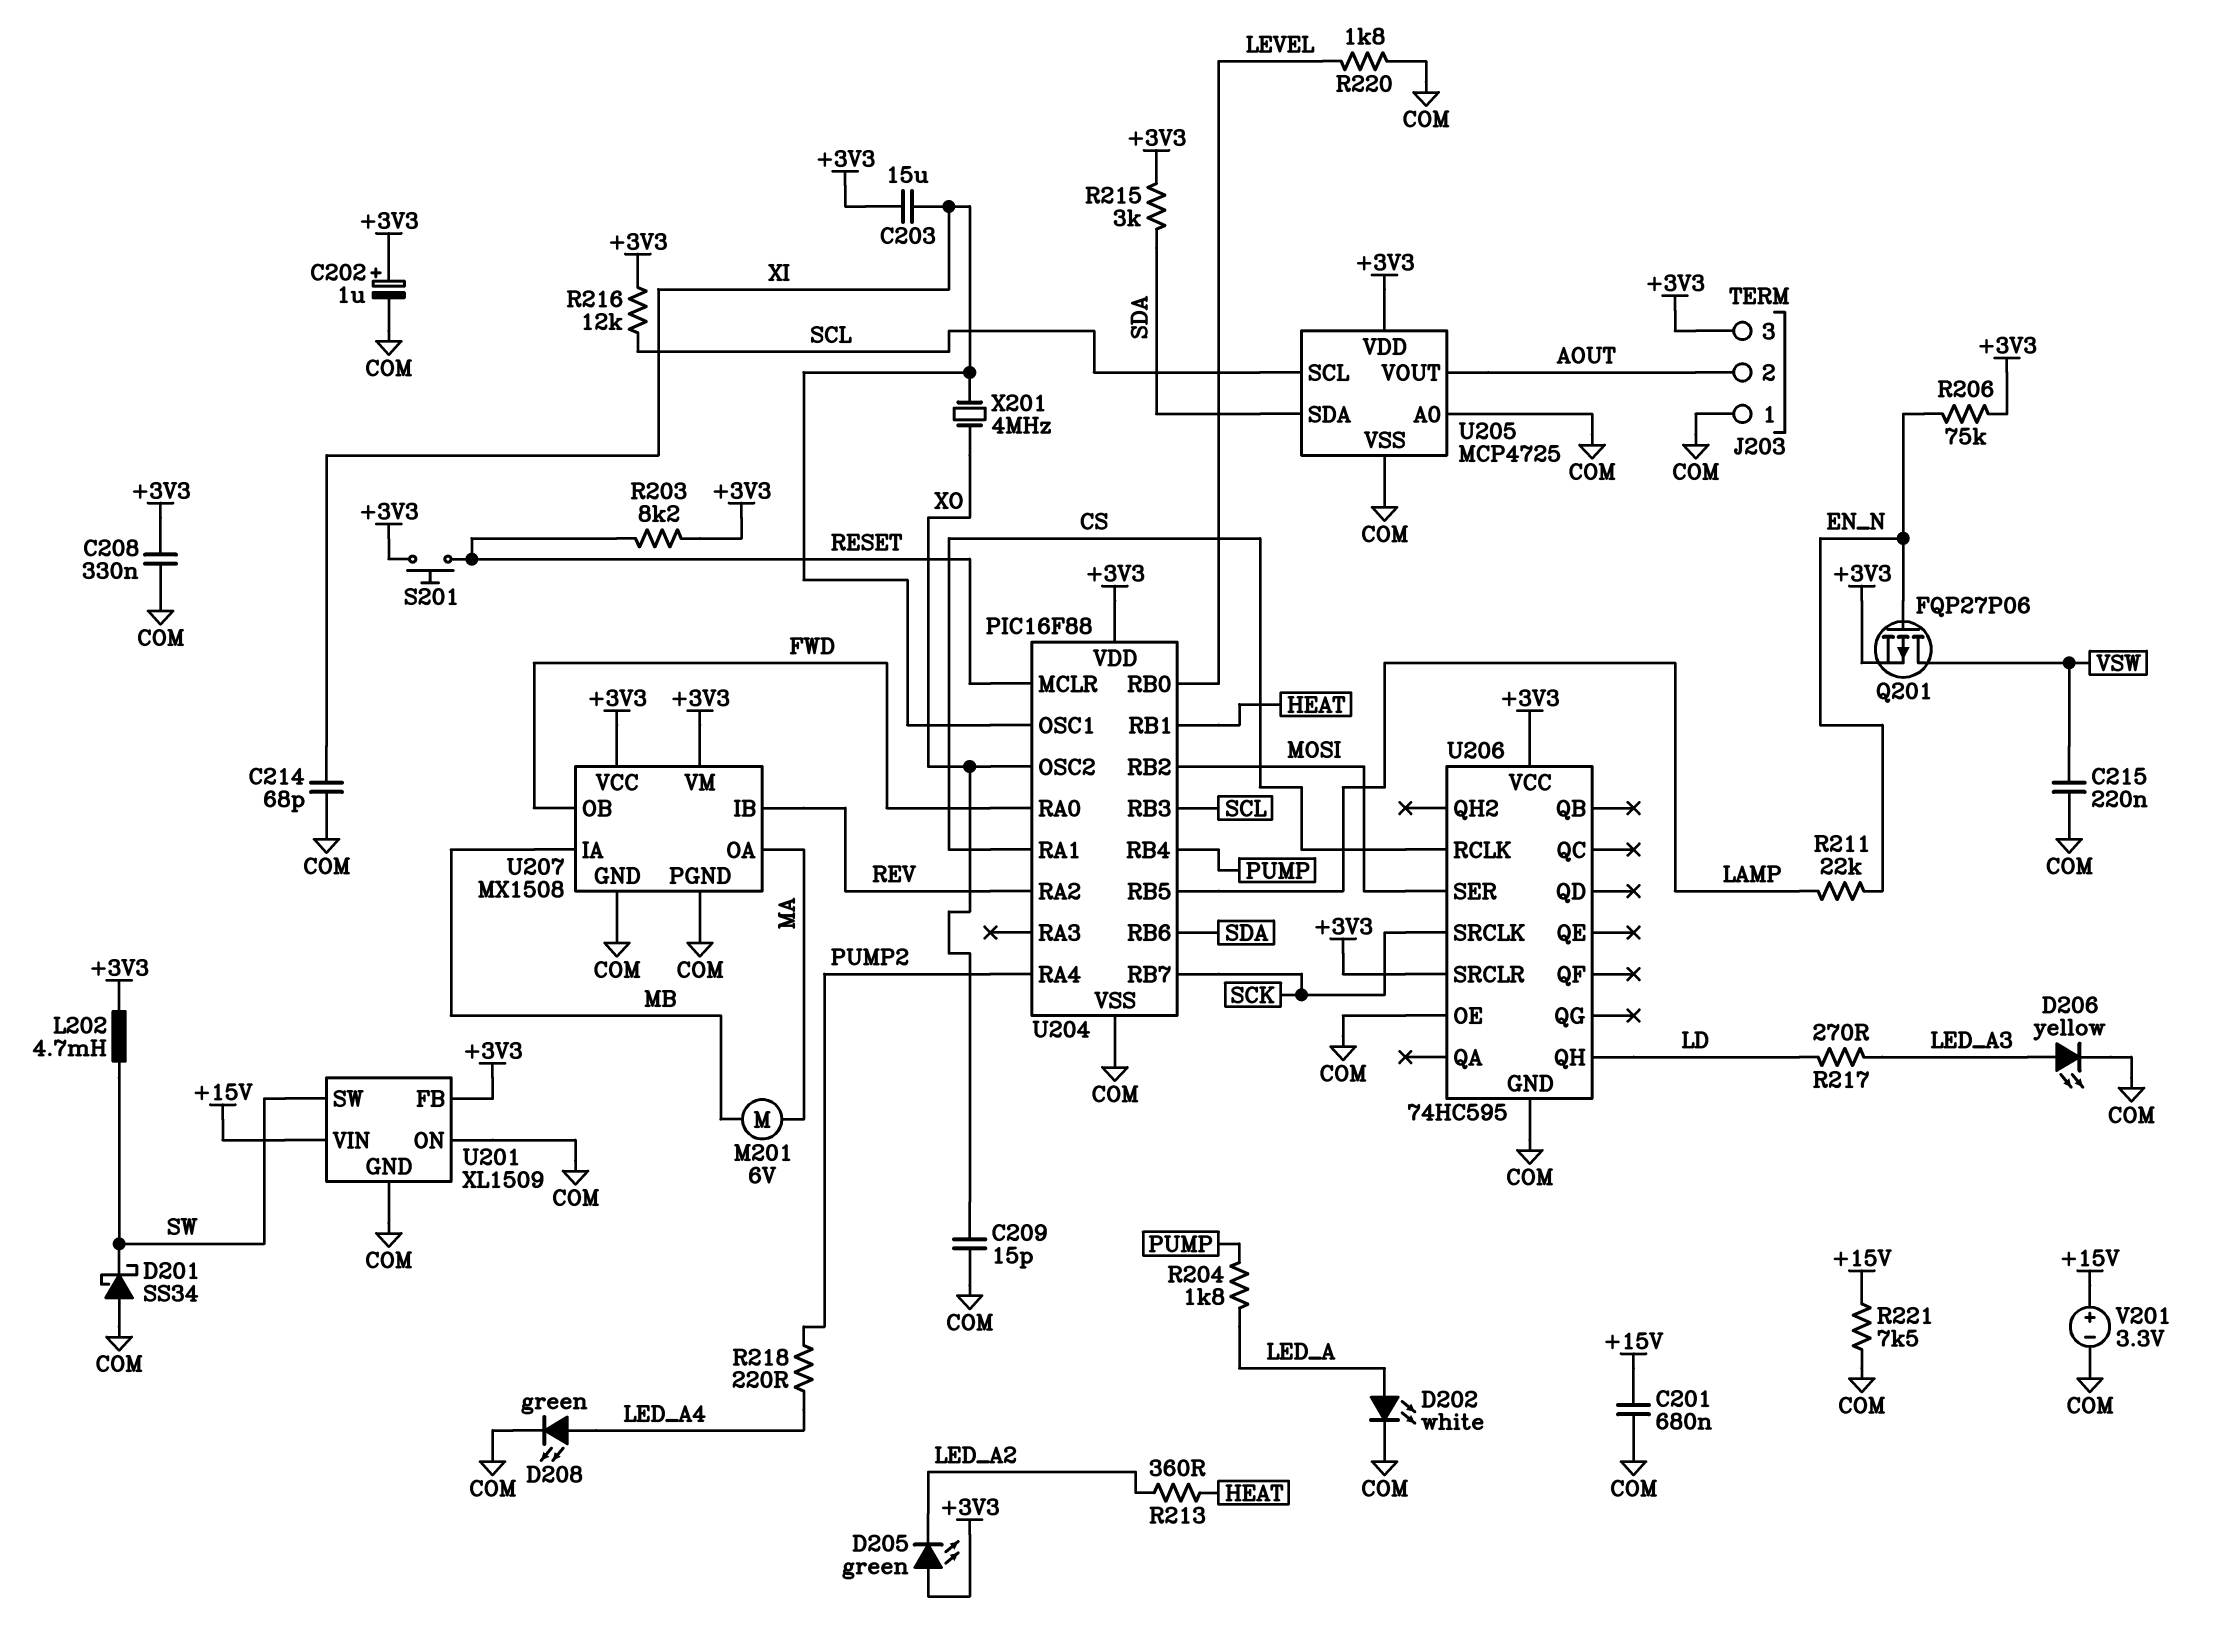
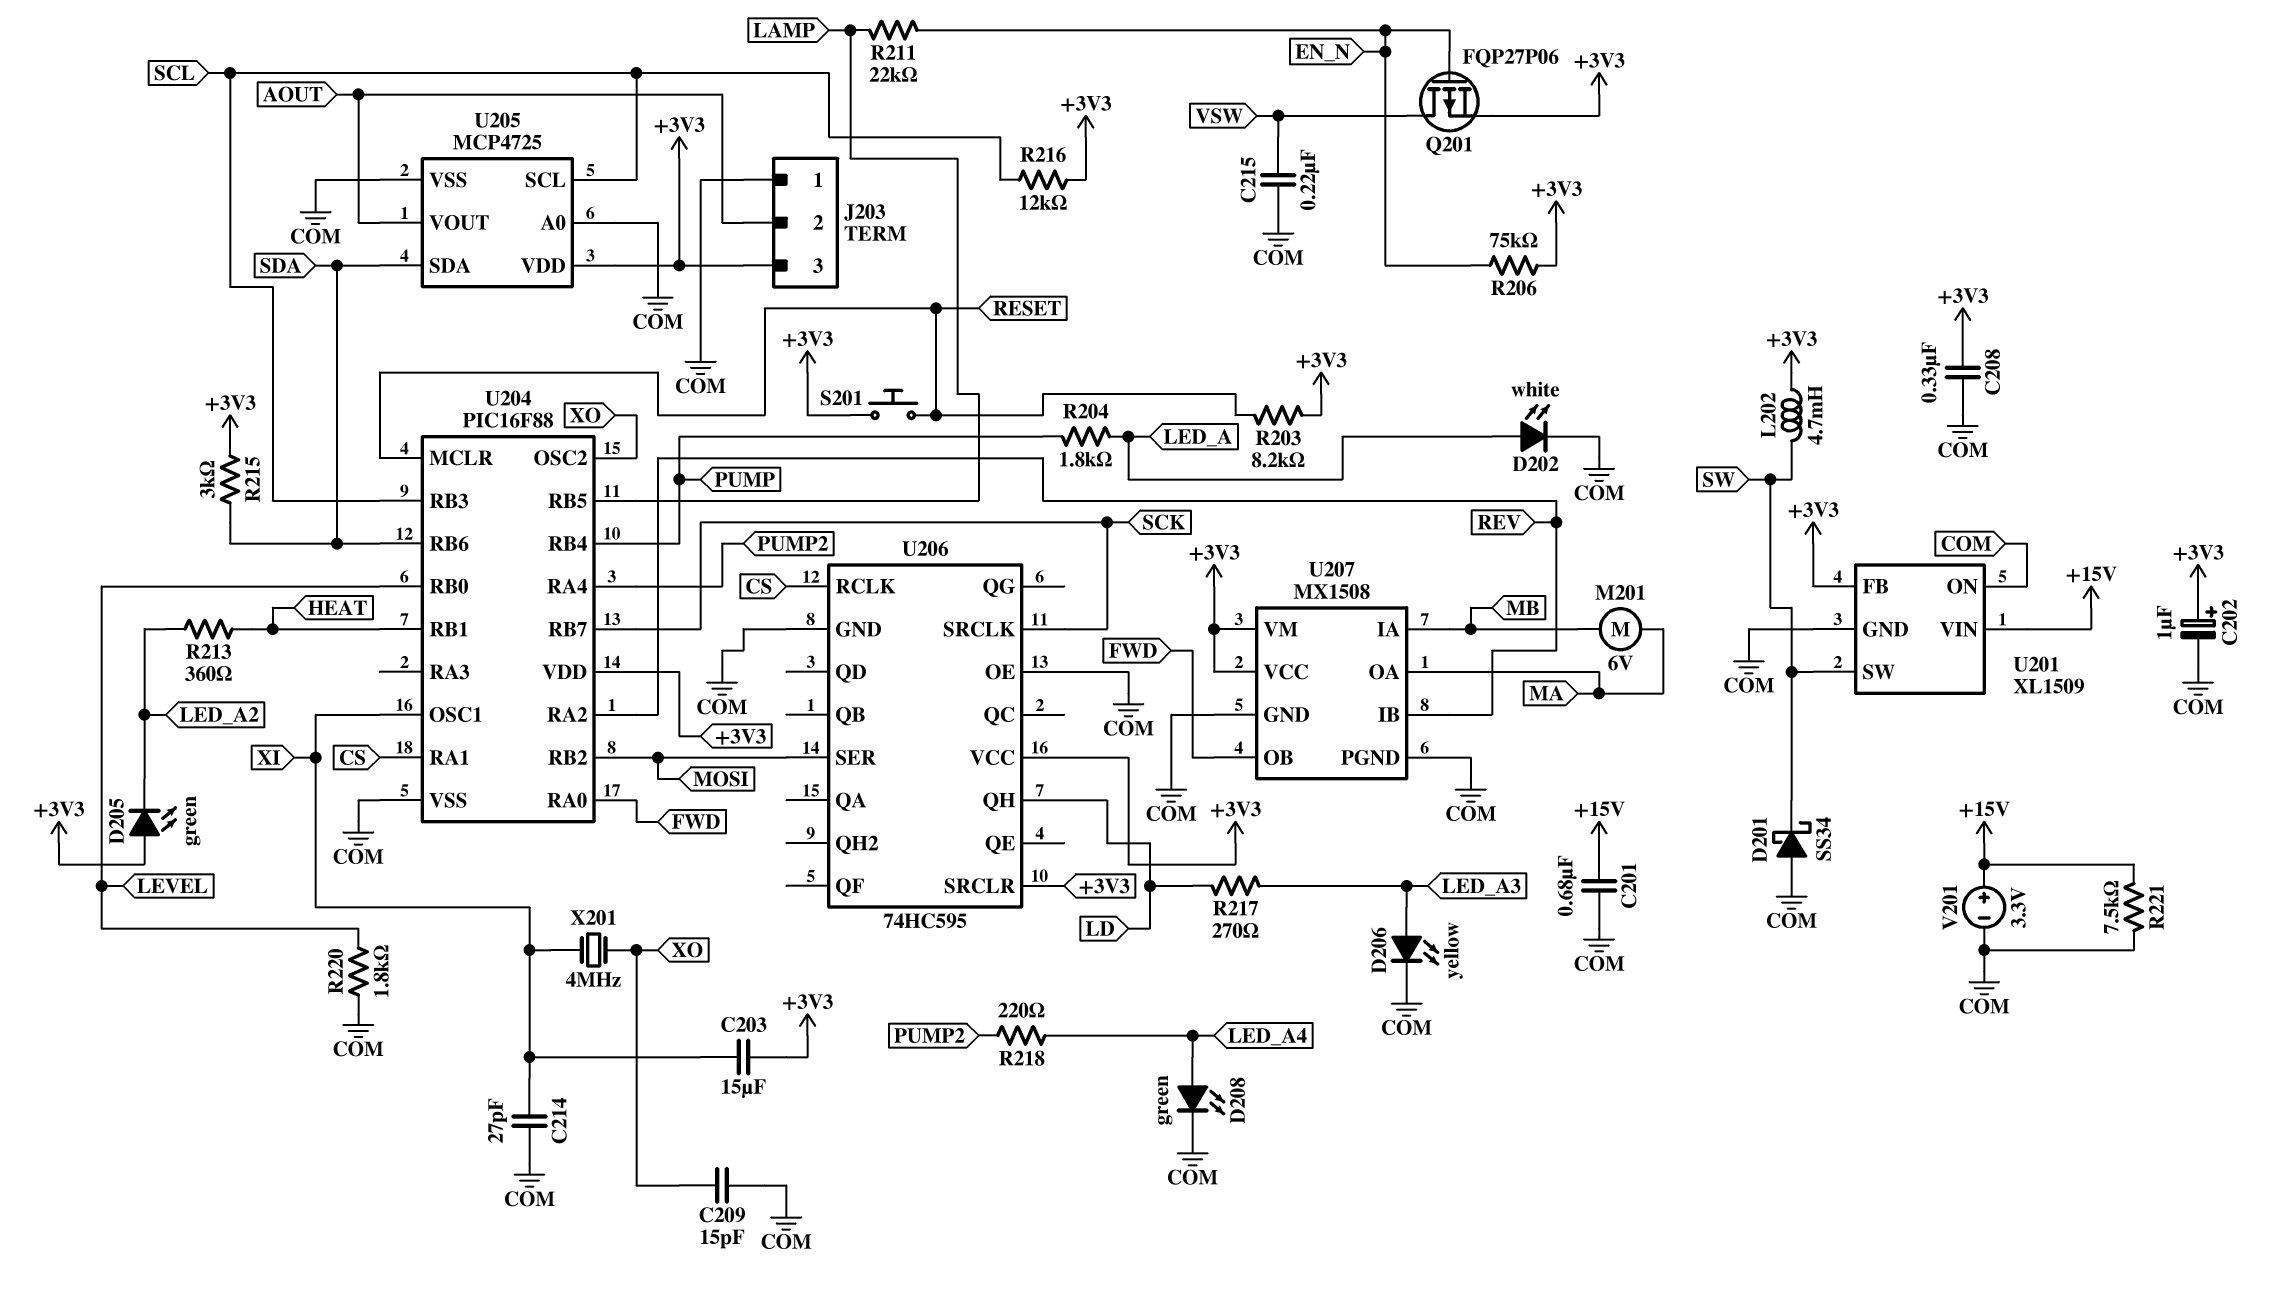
C214: 68pF (COM, XI) -> 27pF (COM, XI)

